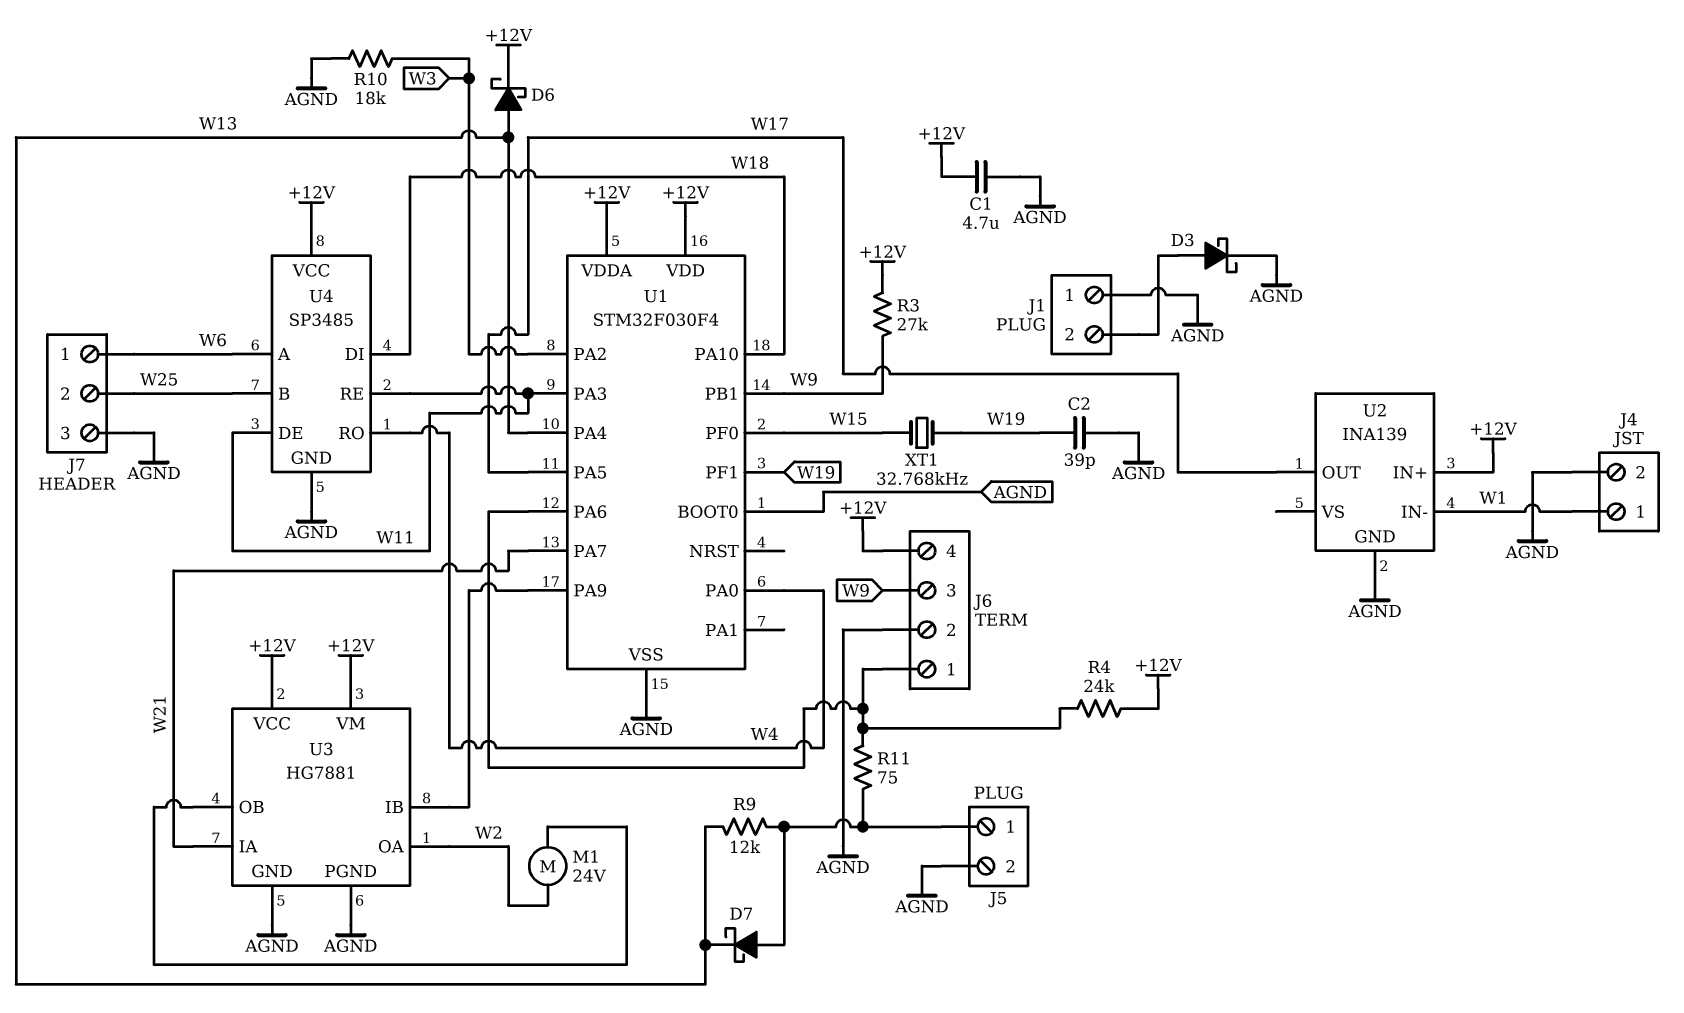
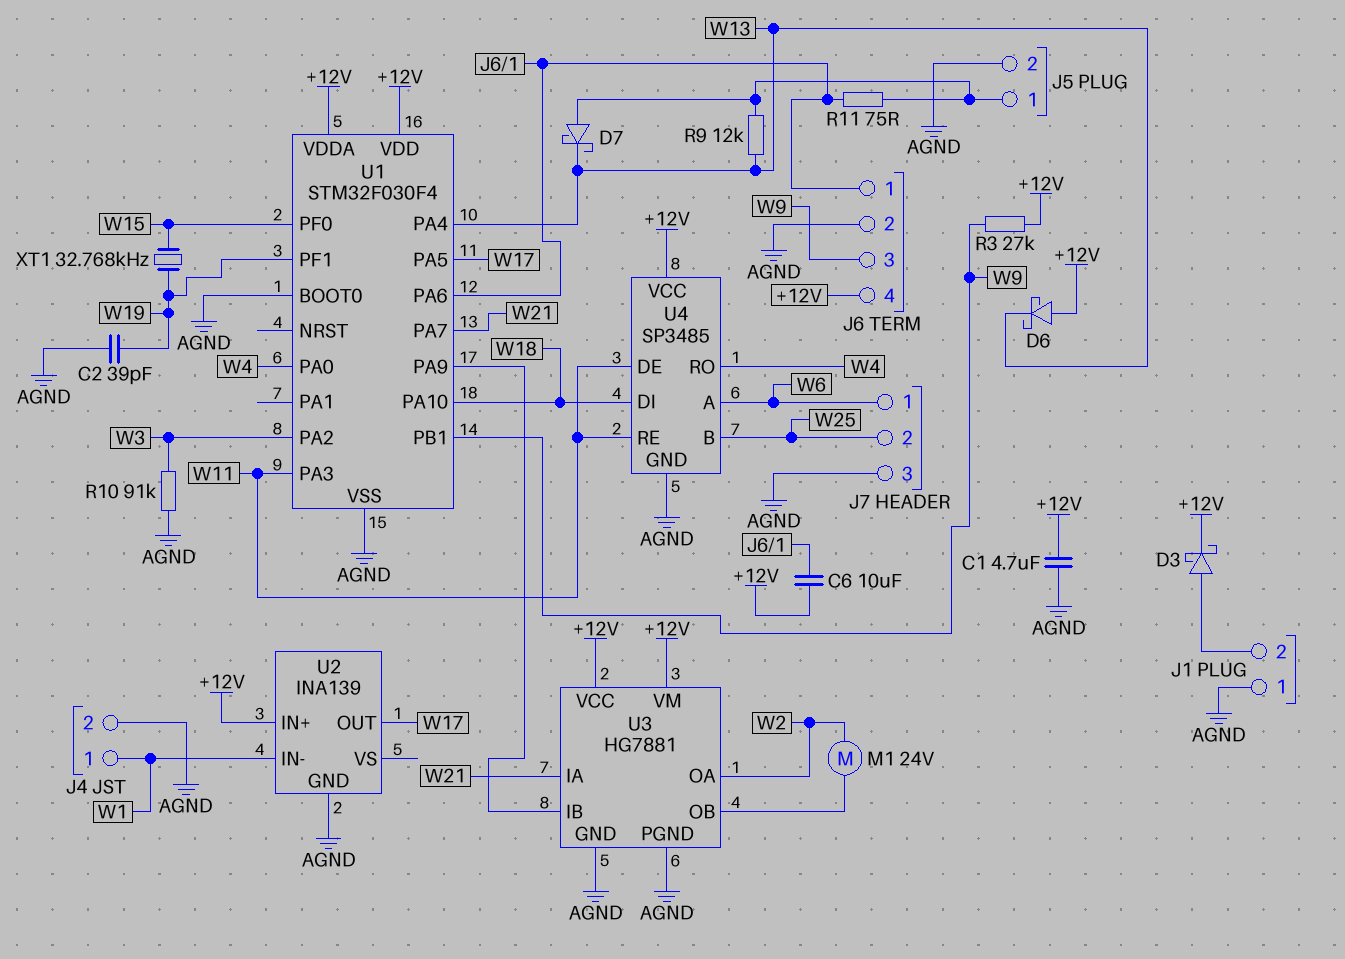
C6: none -> 10uF (+12V, J6/1)
D3: schottky (A J1/2, K AGND) -> schottky (A J1/2, K +12V)
D6: schottky (A W13, K +12V) -> schottky (A +12V, K W13)
R4: 24k (+12V, J6/1) -> none
R10: 18k (AGND, W3) -> 91k (AGND, W3)

